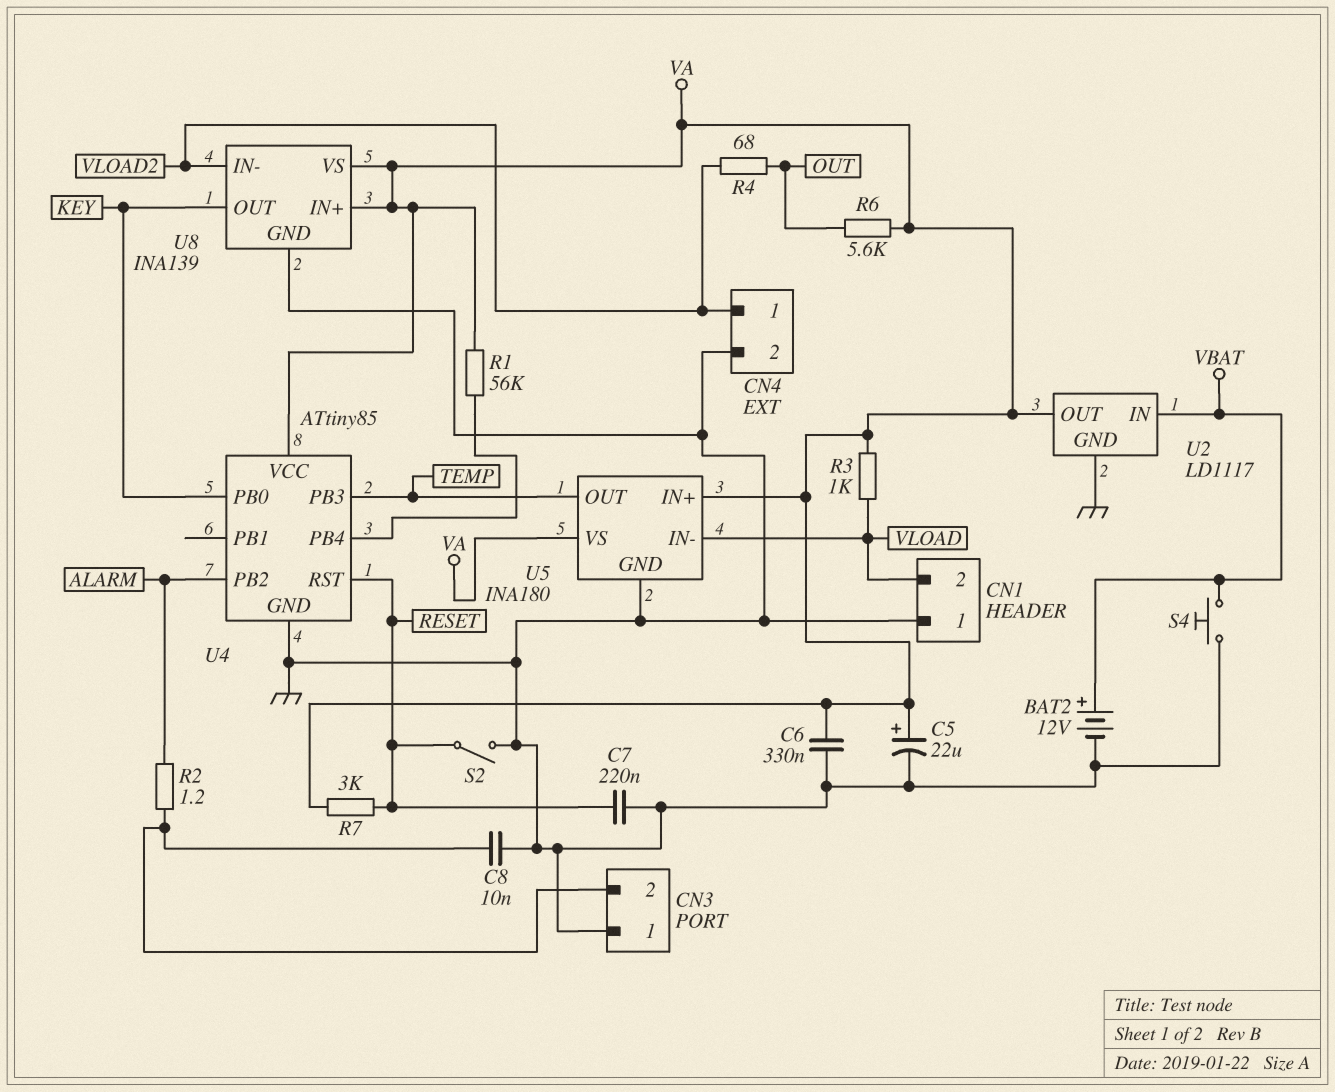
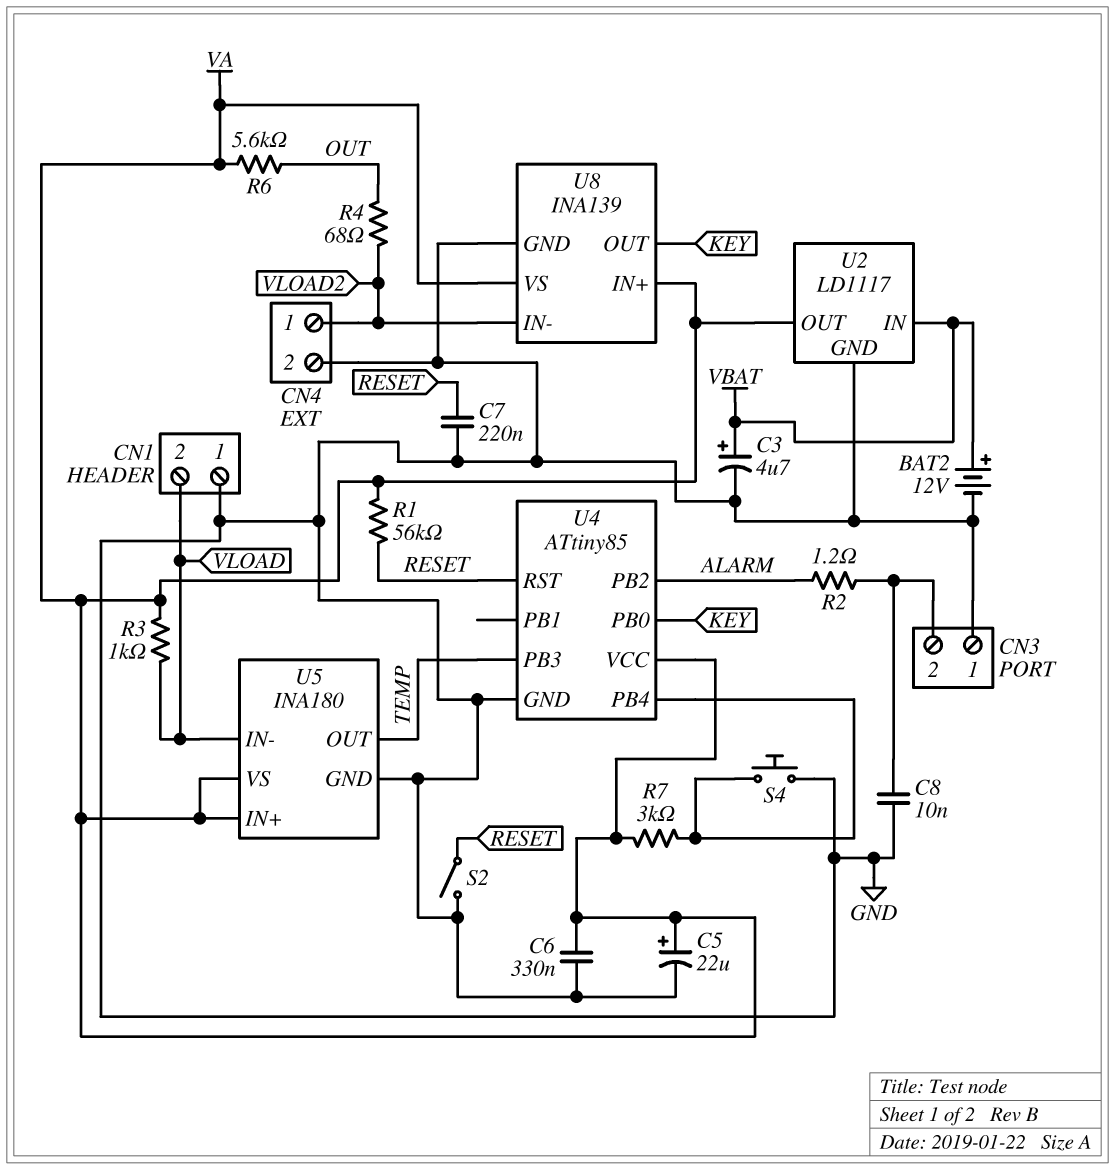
C3: none -> 4.7uF (plus VBAT, minus GND)
R1: 56k (U4/PB4, VA) -> 56k (RESET, VA)
R7: 3k (RESET, VA) -> 3k (U4/PB4, VA)
S4: button (GND, VBAT) -> button (GND, U4/PB4)

